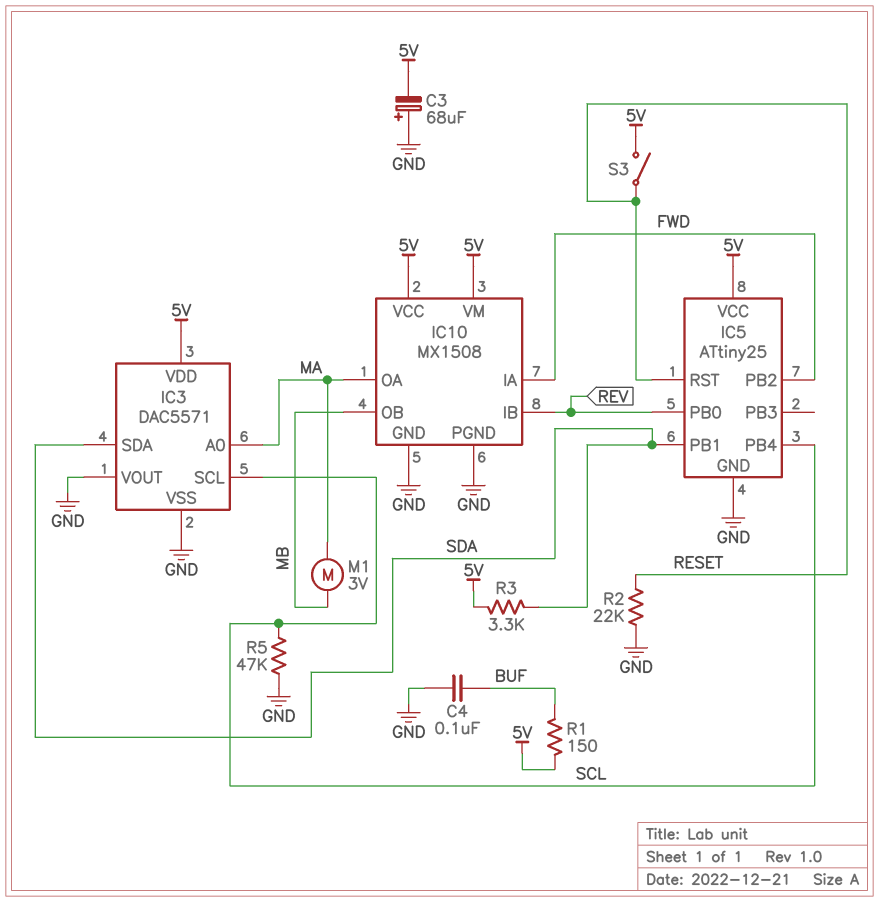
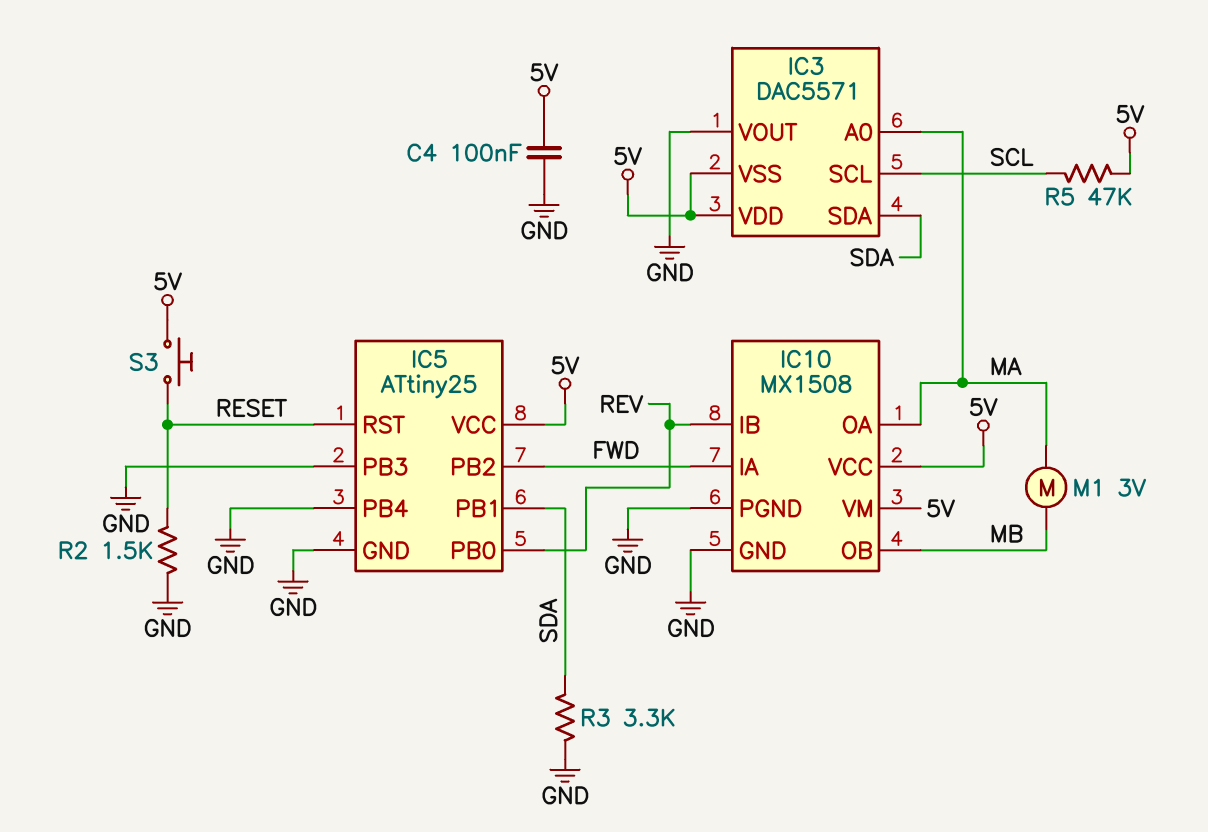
C3: 68uF (plus GND, minus 5V) -> none
C4: 100nF (BUF, GND) -> 100nF (5V, GND)
IC3 pin VSS: GND -> 5V
IC5 pin PB3: none -> GND
IC5 pin PB4: SCL -> GND
R1: 150 (5V, BUF) -> none
R2: 22k (GND, RESET) -> 1.5k (GND, RESET)
R3: 3.3k (5V, SDA) -> 3.3k (GND, SDA)
R5: 47k (GND, SCL) -> 47k (5V, SCL)
S3: switch (5V, RESET) -> button (5V, RESET)

